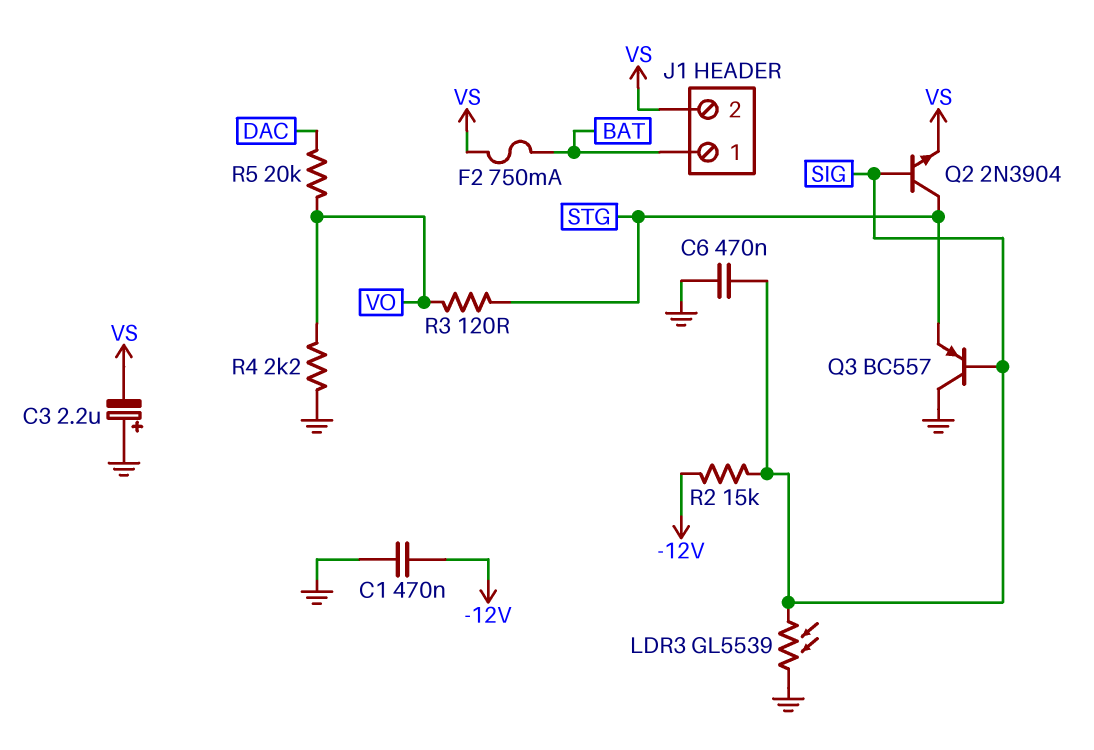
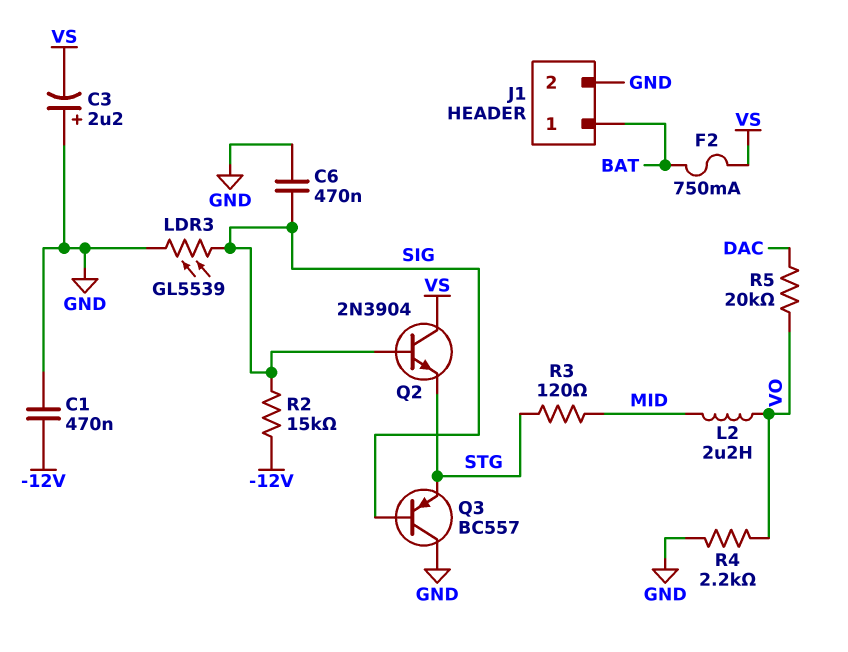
J1 pin 2: VS -> GND
L2: none -> 2.2uH (MID, VO)
Q2: NPN 2N3904 (B SIG, C STG, E VS) -> NPN 2N3904 (B SIG, C VS, E STG)
R3: 120 (STG, VO) -> 120 (MID, STG)

